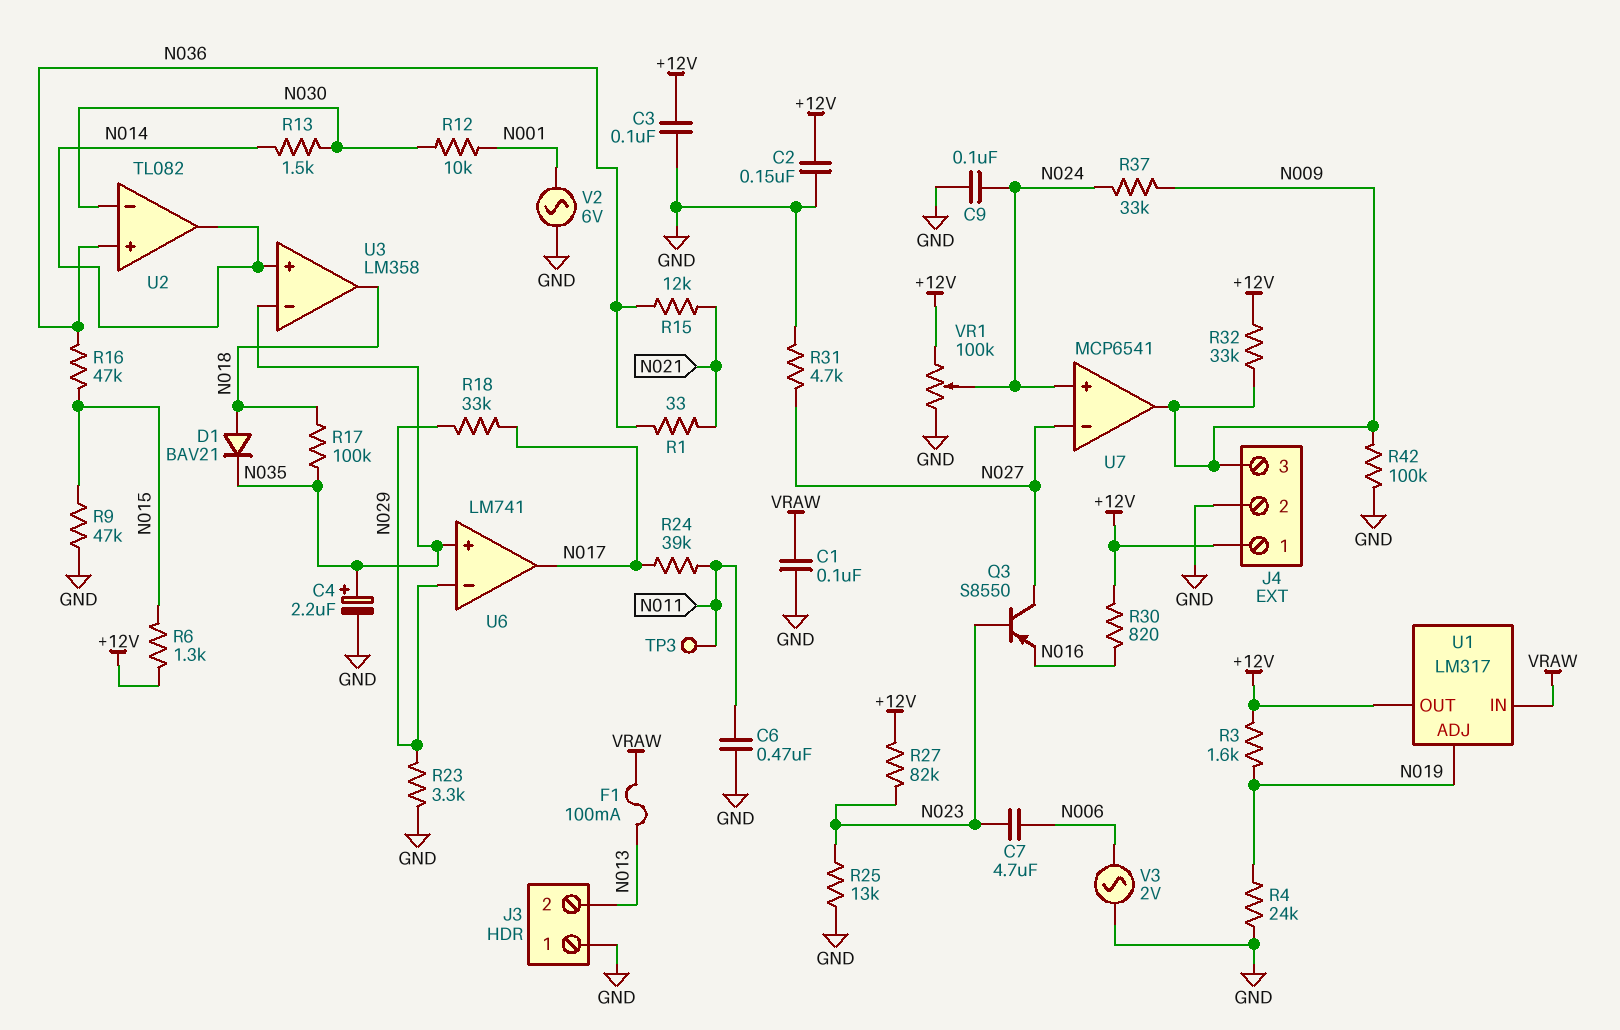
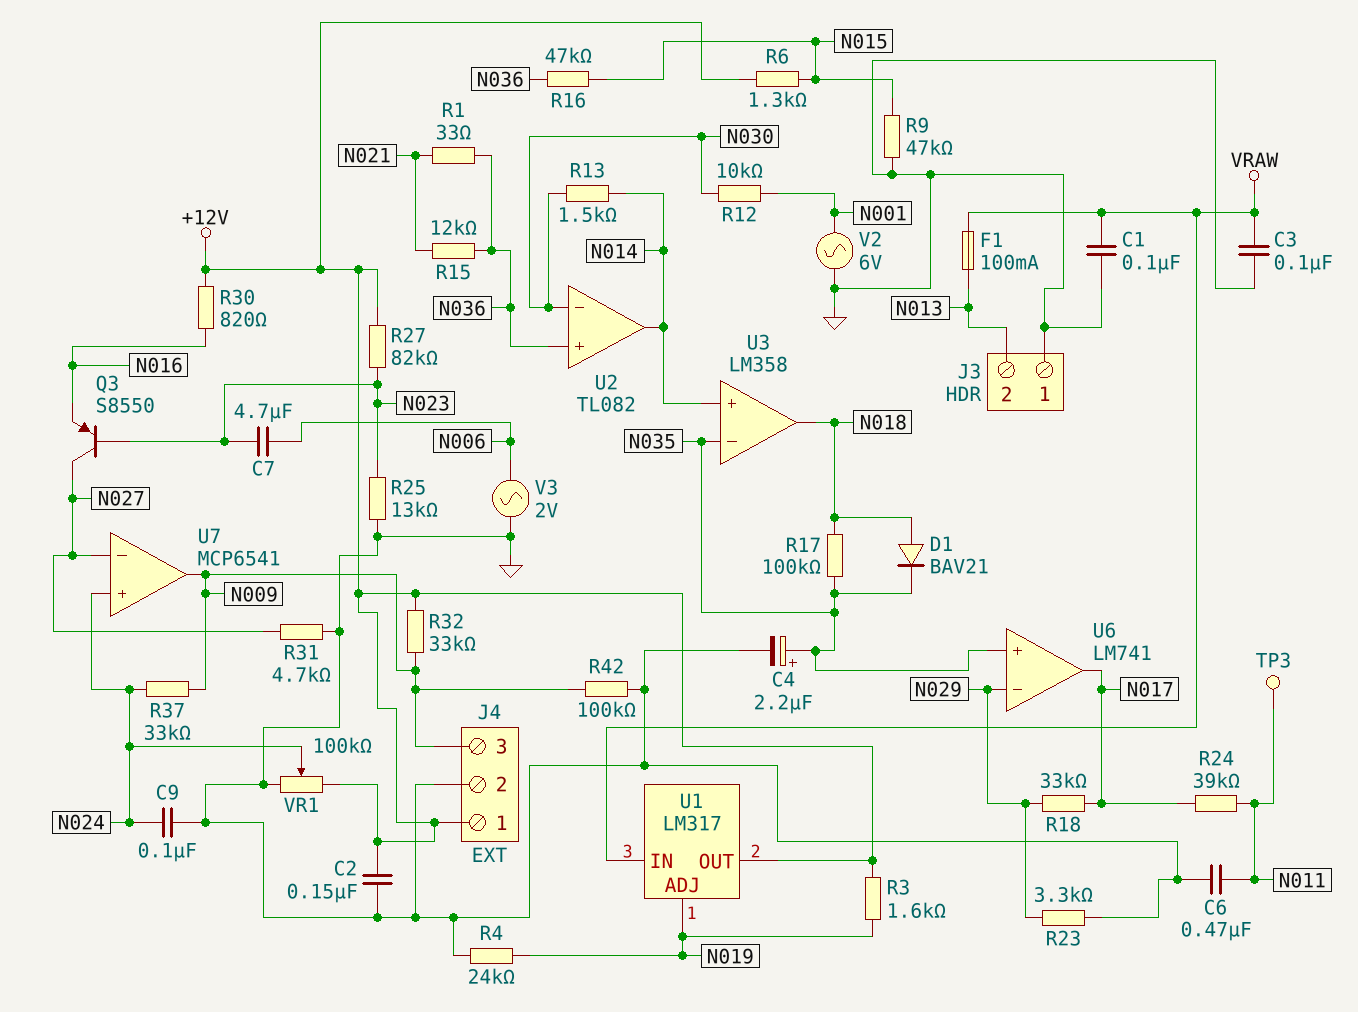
C3: 100nF (+12V, GND) -> 100nF (GND, VRAW)

